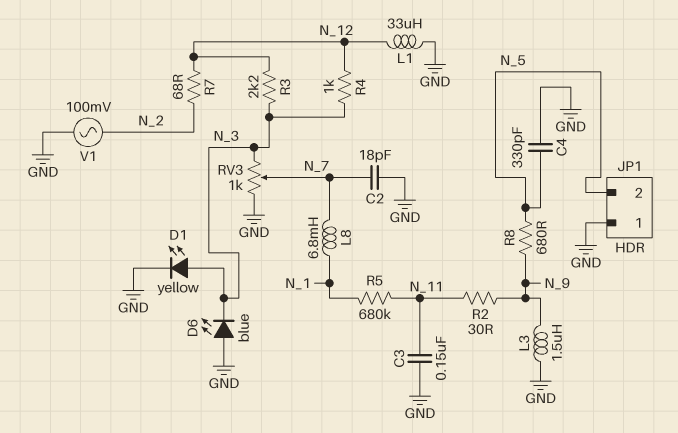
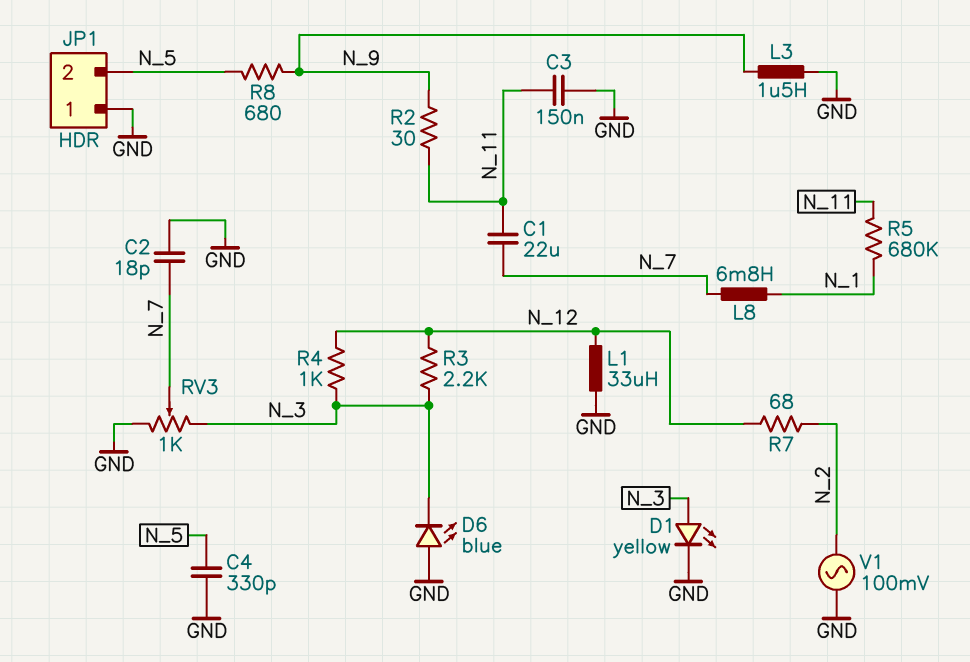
C1: none -> 22uF (N_7, N_11)

